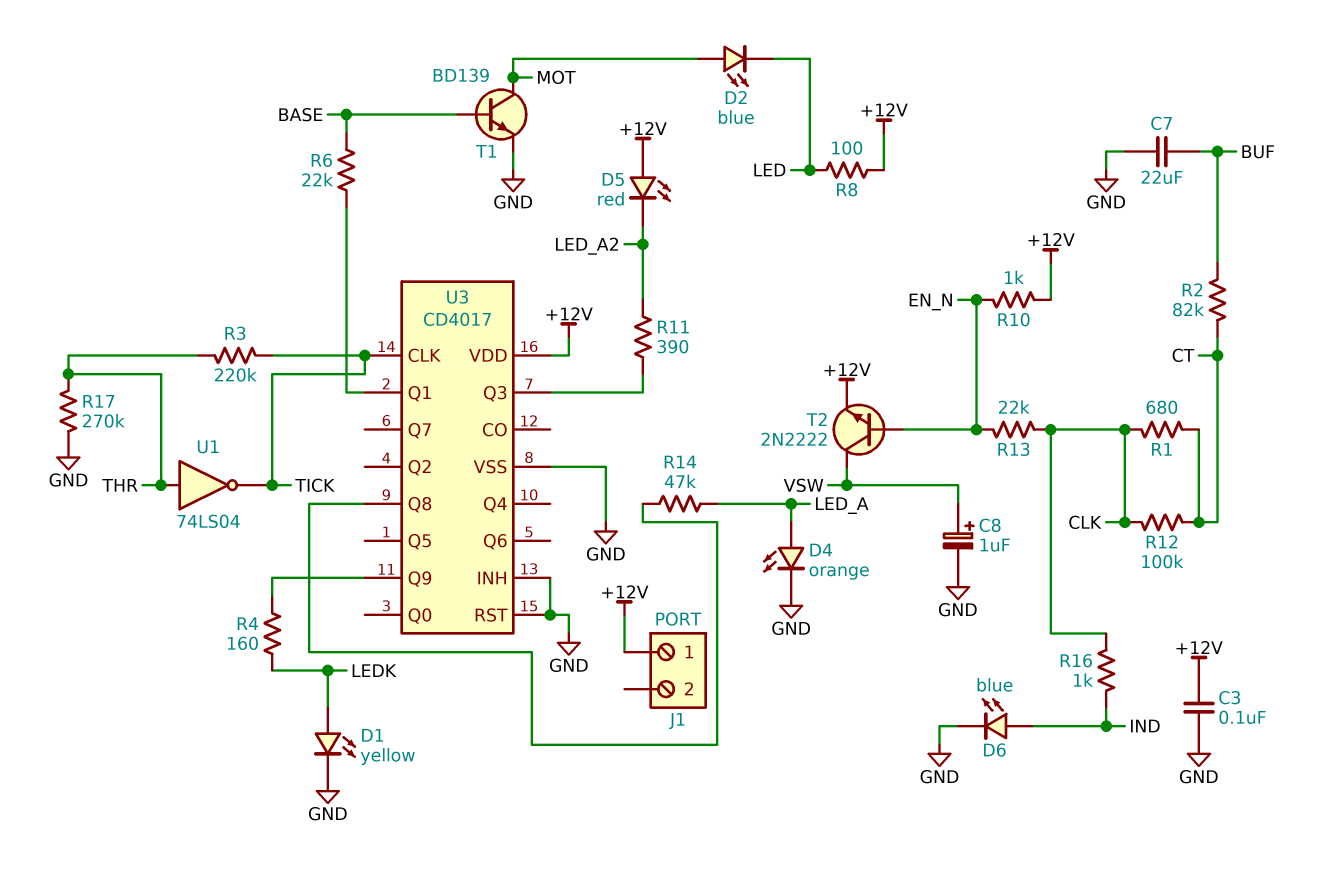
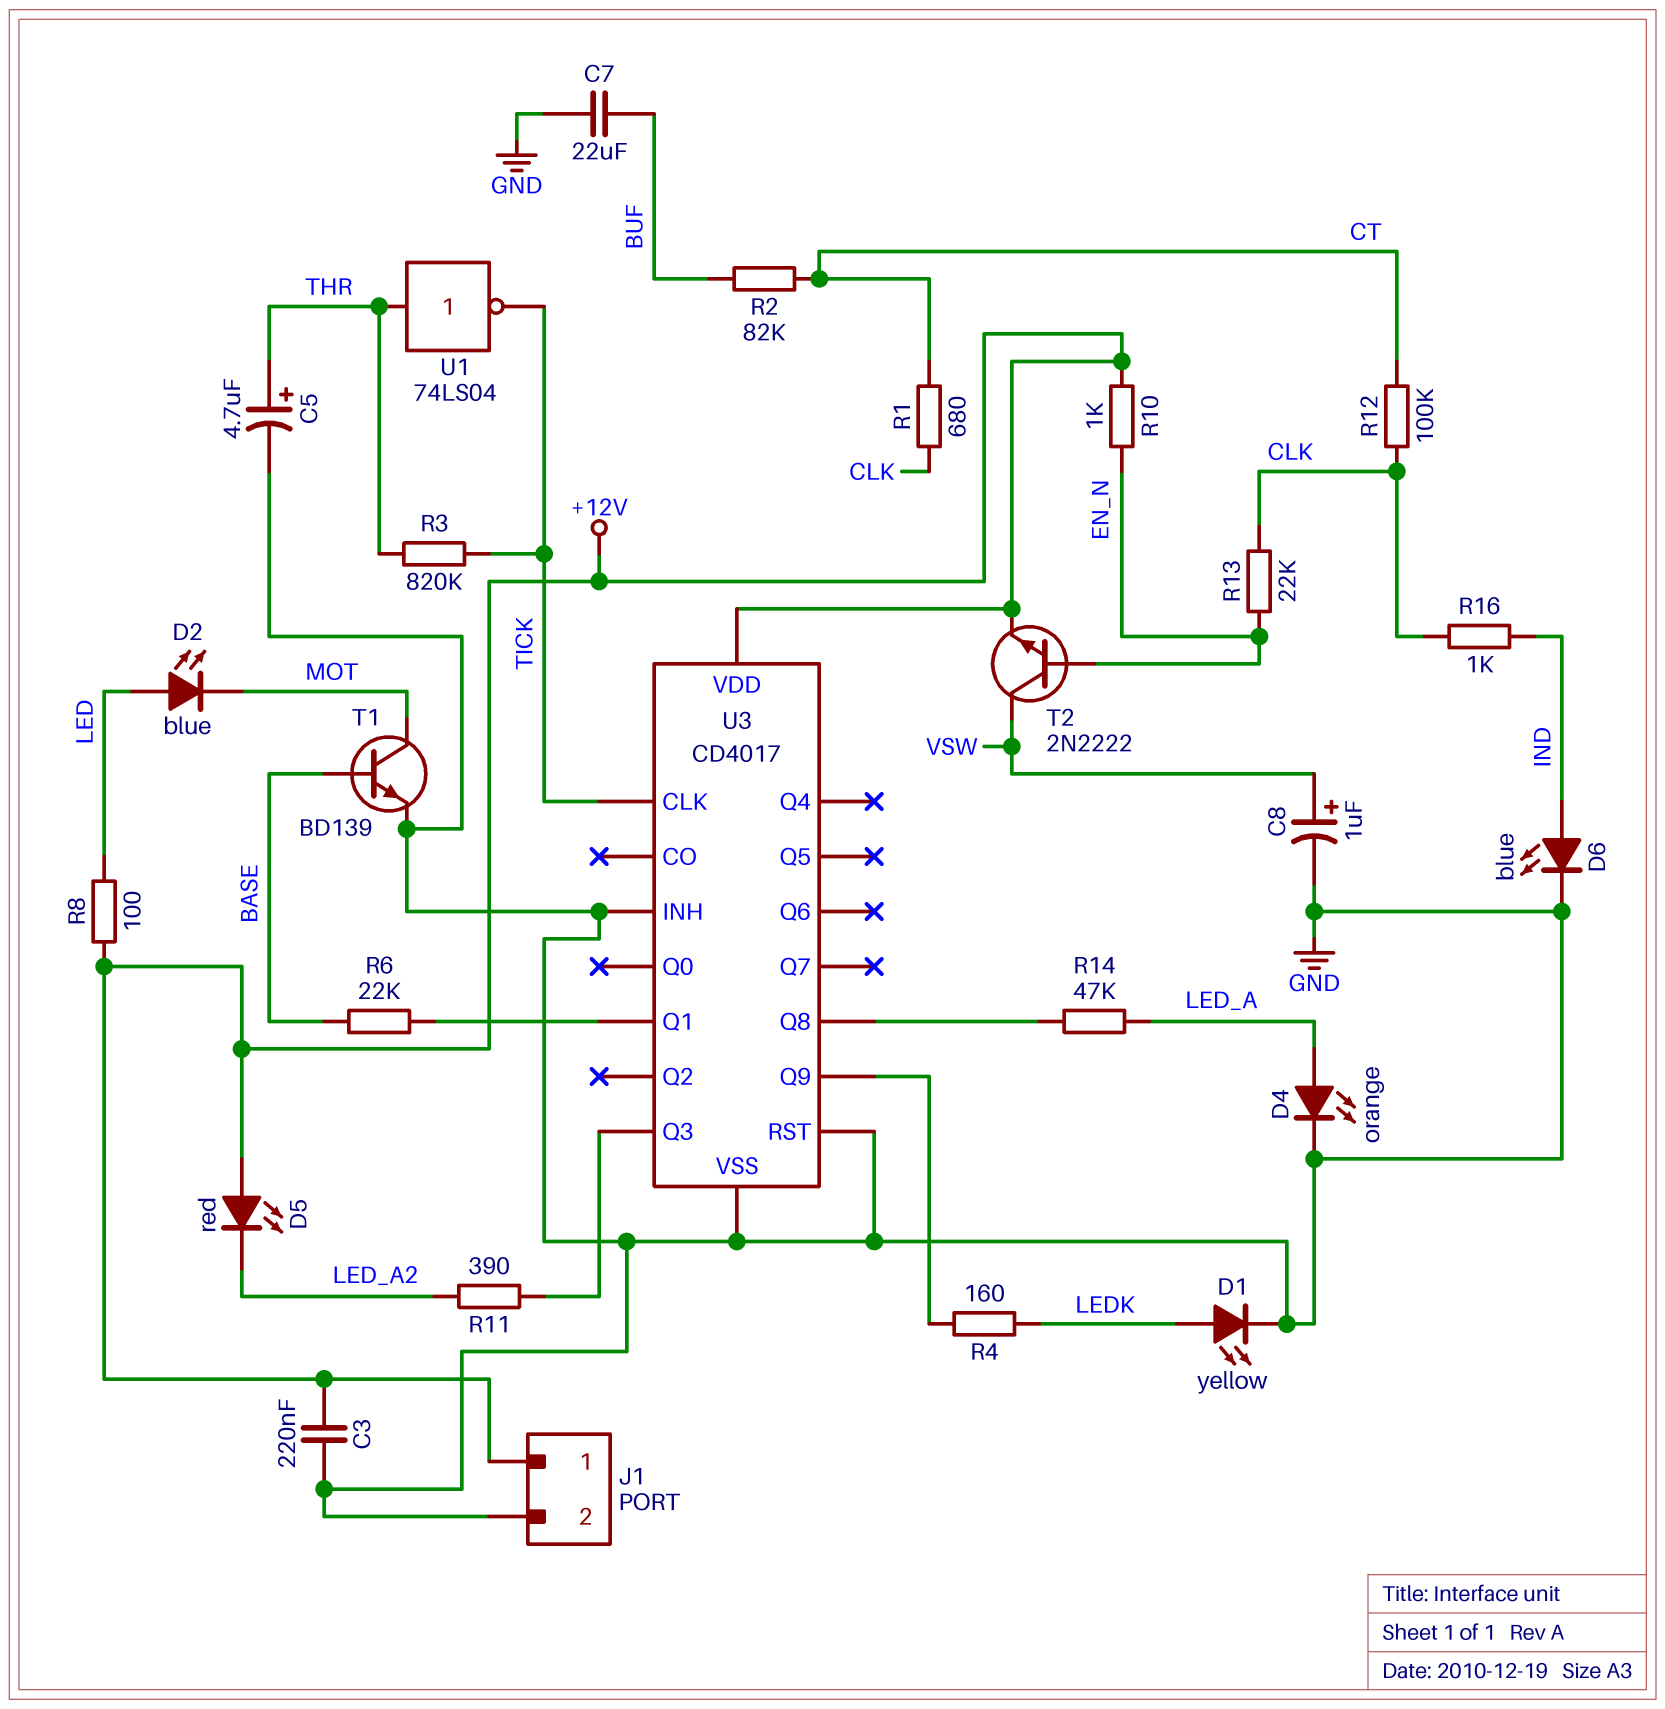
C3: 100nF (+12V, GND) -> 220nF (+12V, GND)
C5: none -> 4.7uF (plus THR, minus GND)
D2: LED blue (A MOT, K LED) -> LED blue (A LED, K MOT)
J1 pin 2: none -> GND
R3: 220k (THR, TICK) -> 820k (THR, TICK)
R17: 270k (GND, THR) -> none

